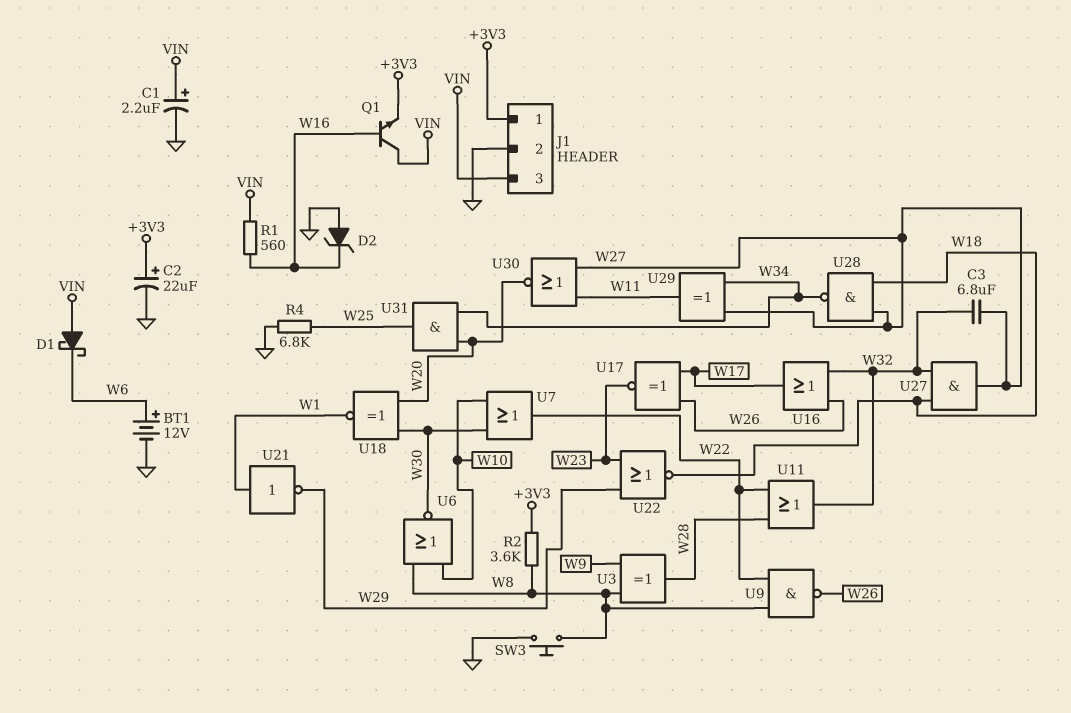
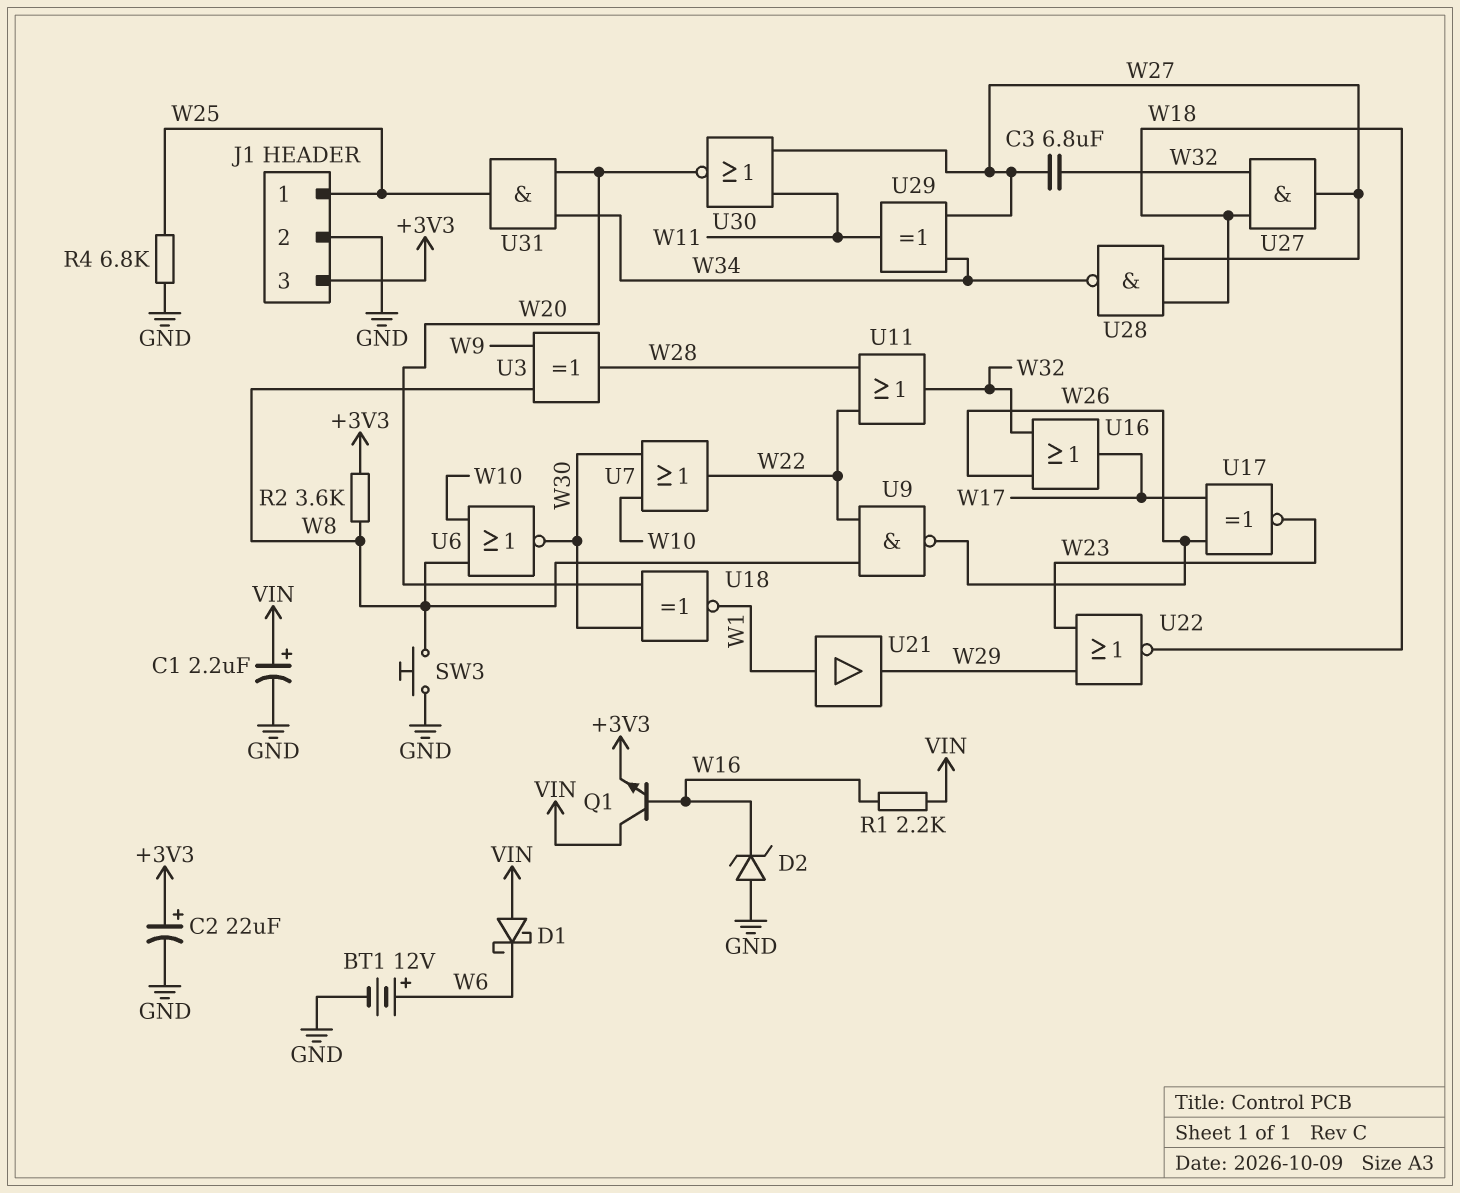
J1 pin 1: +3V3 -> W25
J1 pin 3: VIN -> +3V3
R1: 560 (VIN, W16) -> 2.2k (VIN, W16)
U21: NOT (in W1, out W29) -> buffer (in W1, out W29)

